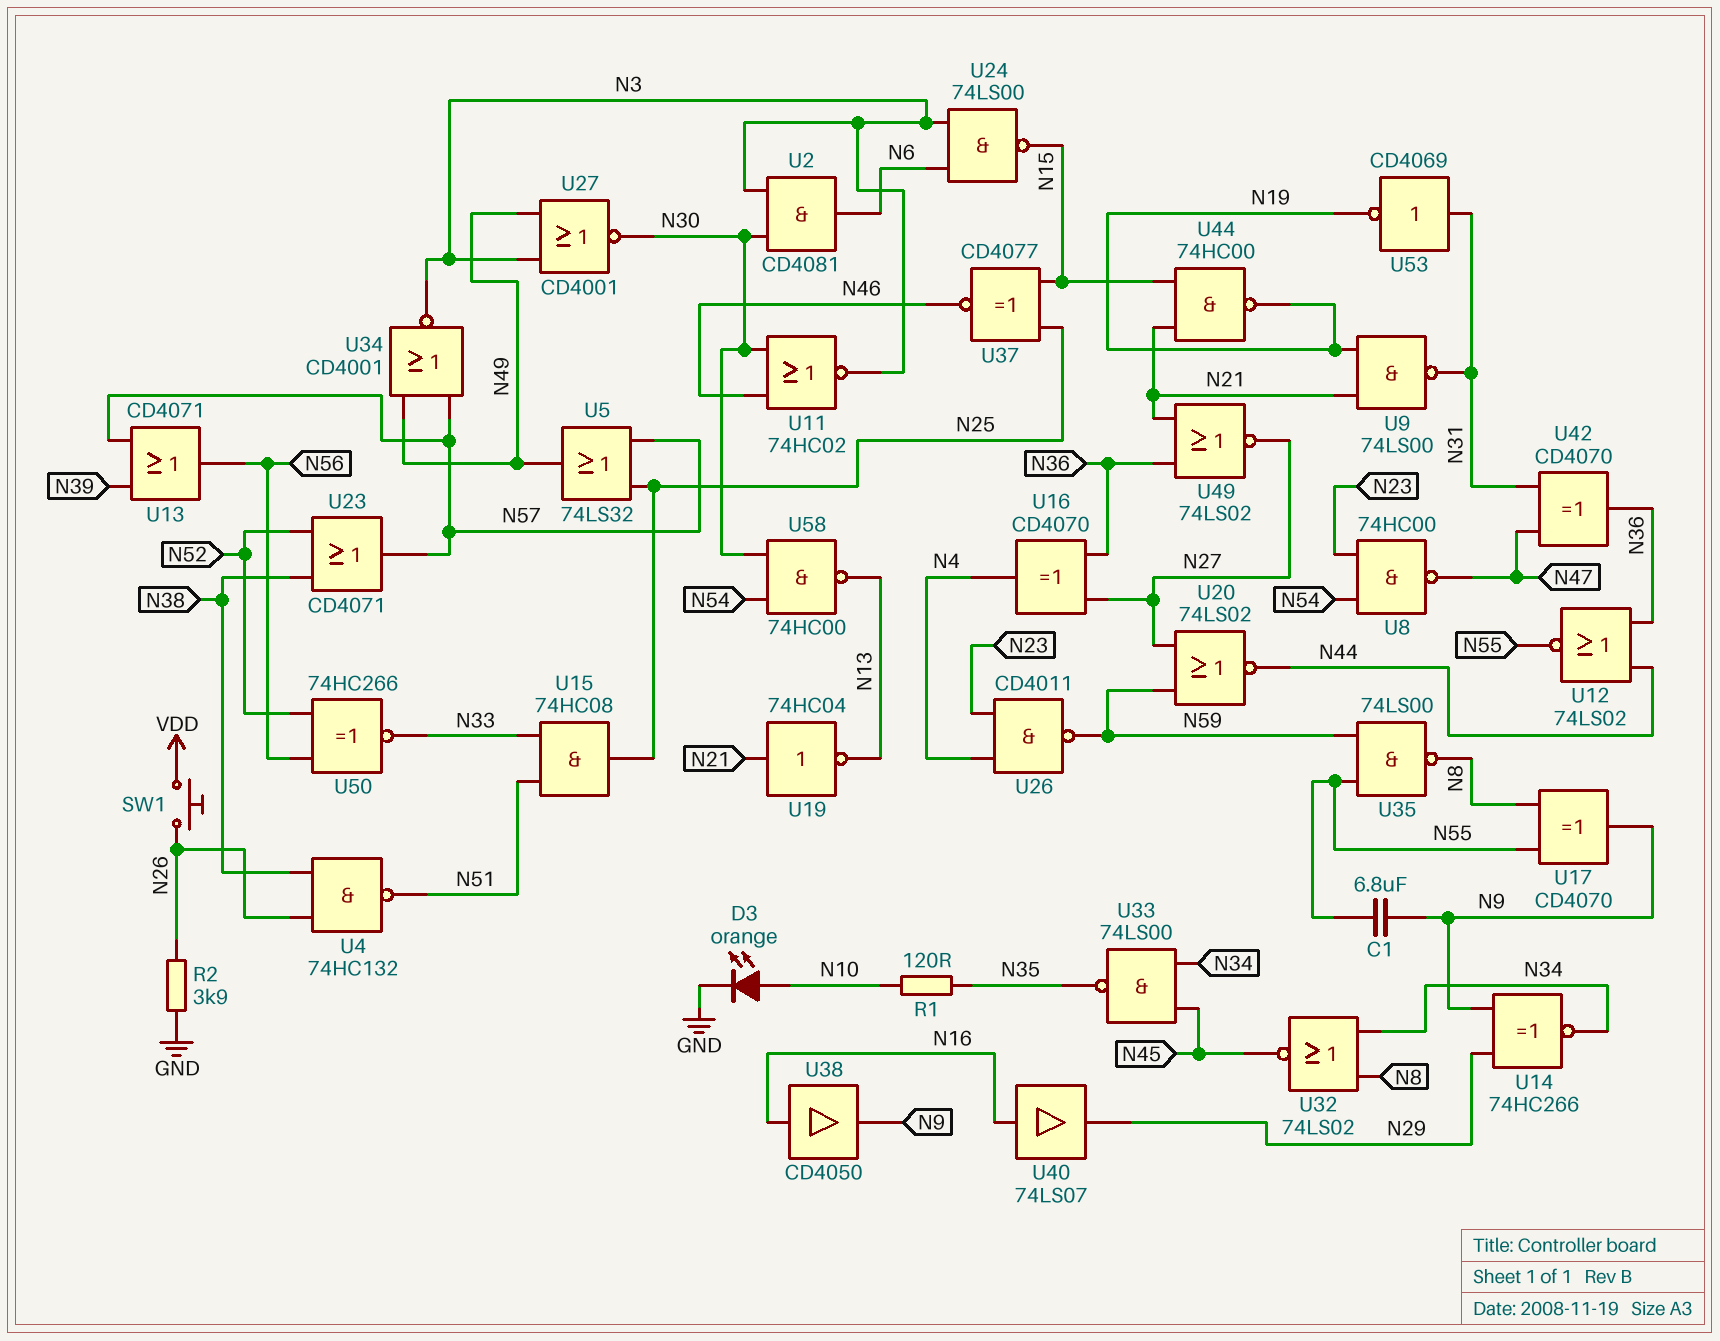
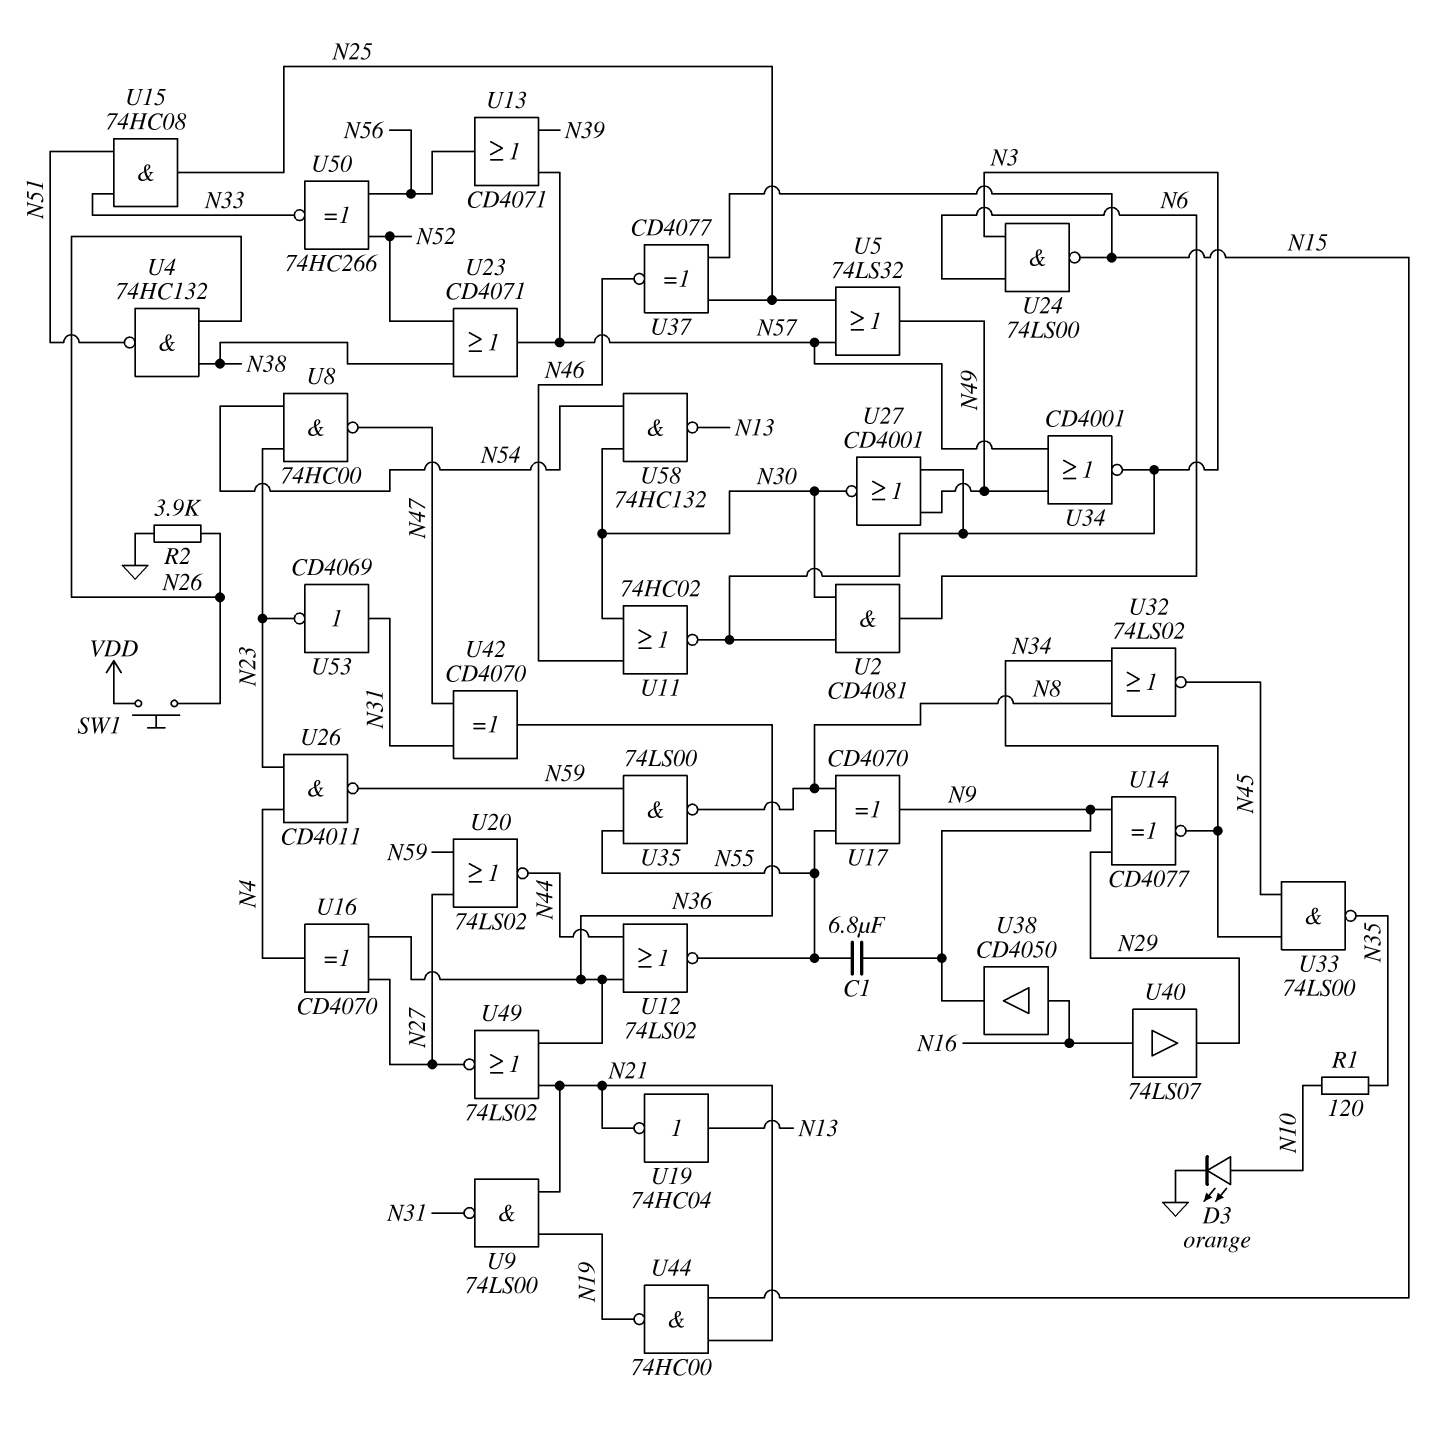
U14: XNOR 74HC266 (in N9, in N29, out N34) -> XNOR CD4077 (in N9, in N29, out N34)
U19: NOT 74HC04 (in N21, out N13) -> NOT 74HC04 (in N13, out N21)
U53: NOT CD4069 (in N31, out N19) -> NOT CD4069 (in N31, out N23)
U58: NAND 74HC00 (in N30, in N54, out N13) -> NAND 74HC132 (in N30, in N54, out N13)

